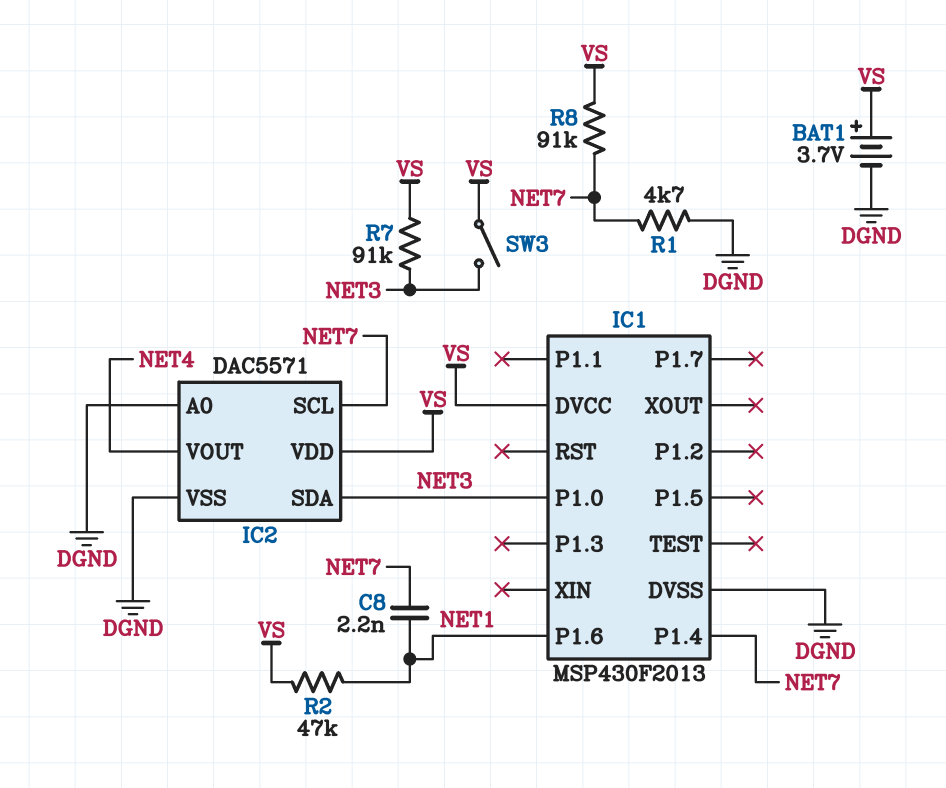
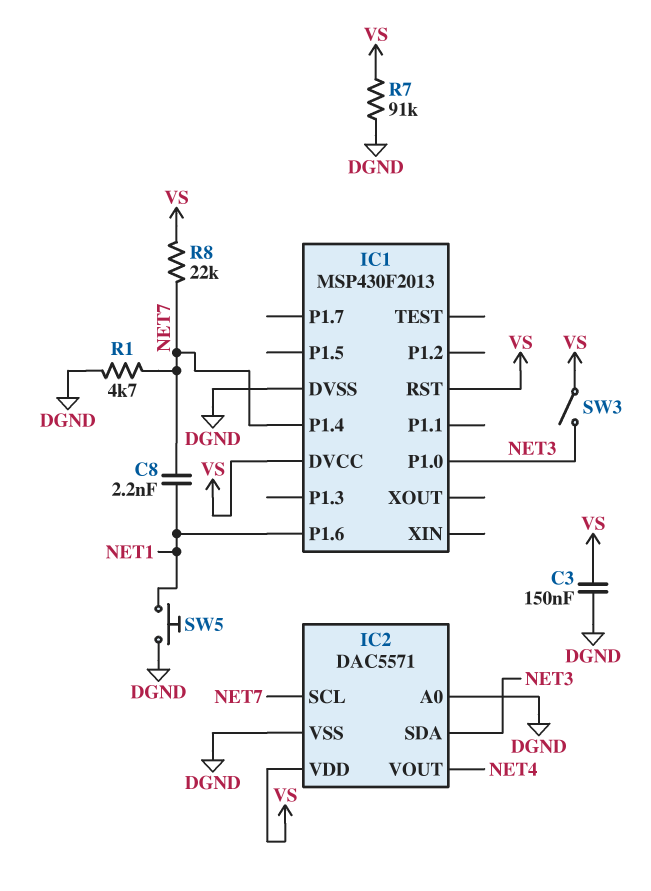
BAT1: 3.7V (plus VS, minus DGND) -> none
C3: none -> 150nF (DGND, VS)
IC1 pin RST: none -> VS
R2: 47k (NET1, VS) -> none
R7: 91k (NET3, VS) -> 91k (DGND, VS)
R8: 91k (NET7, VS) -> 22k (NET7, VS)
SW5: none -> button (DGND, NET1)

